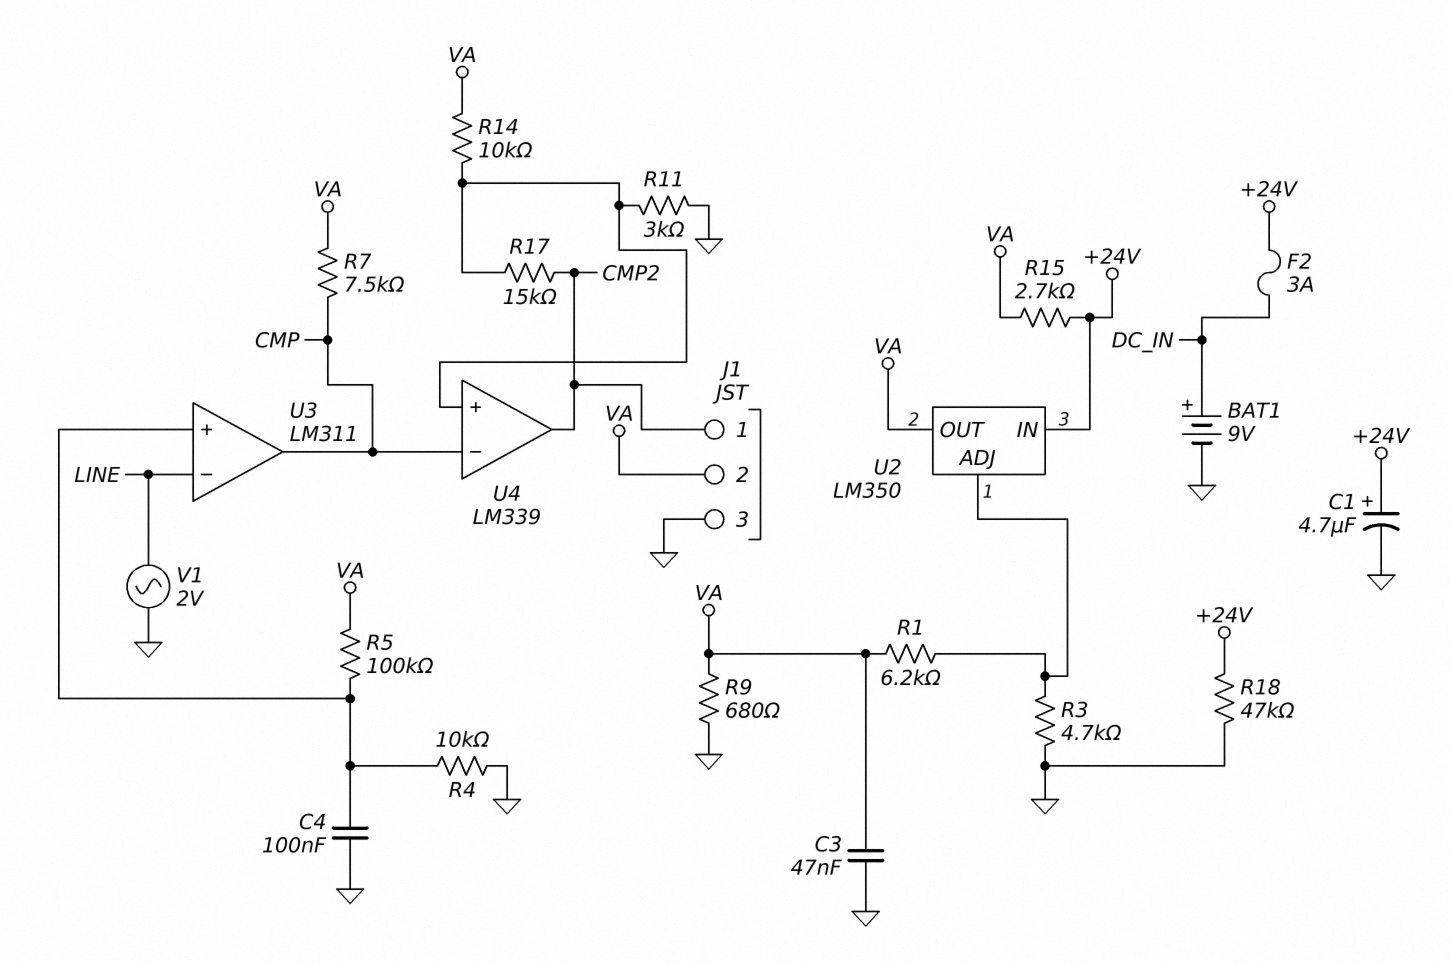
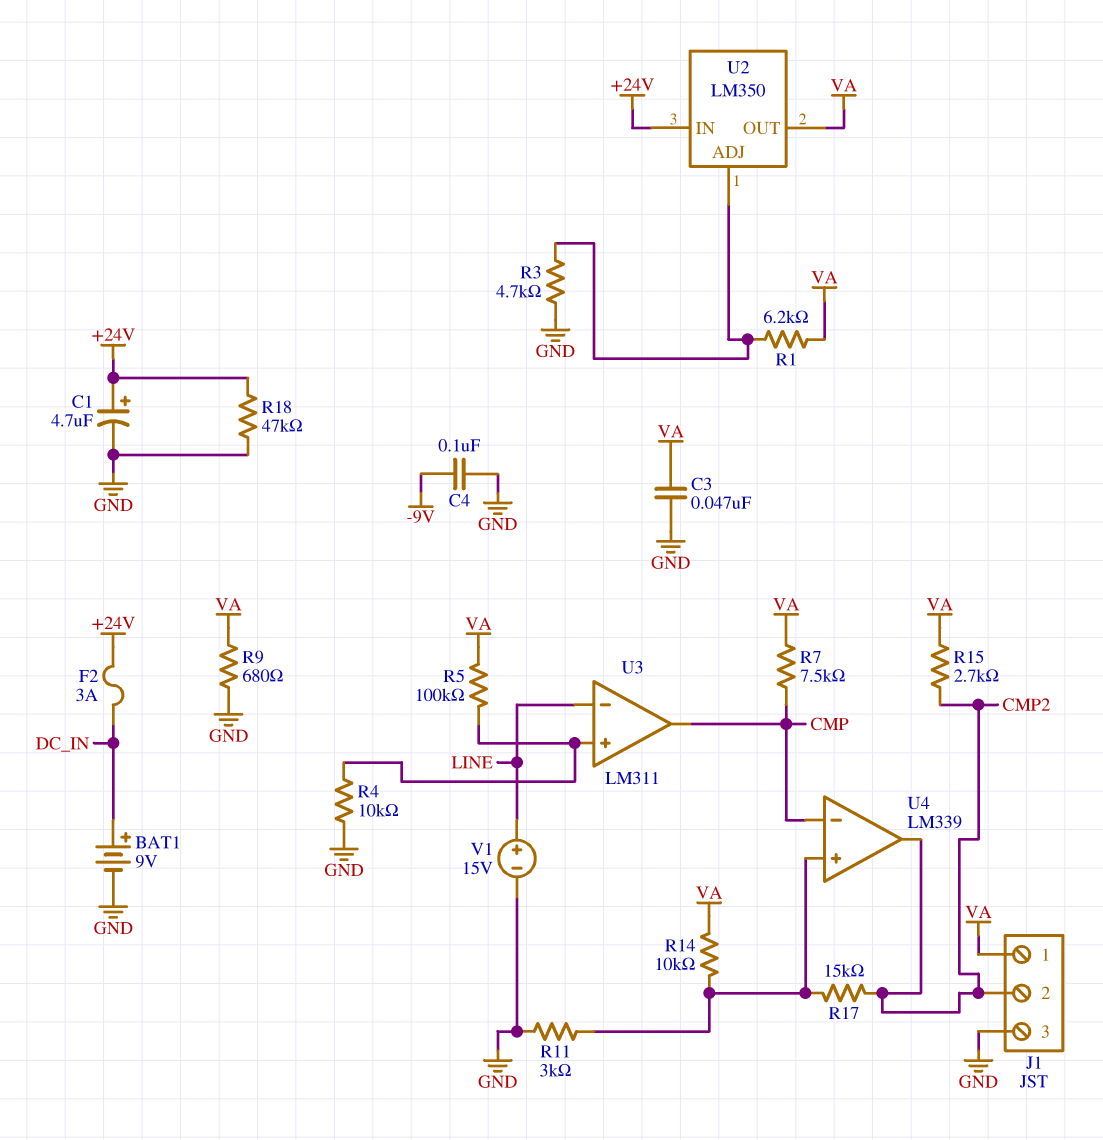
C4: 100nF (GND, U3/in+) -> 100nF (-9V, GND)
J1 pin 1: CMP2 -> VA
J1 pin 2: VA -> CMP2
R15: 2.7k (+24V, VA) -> 2.7k (CMP2, VA)
V1: AC 2V (GND, LINE) -> 15V (plus LINE, minus GND)

